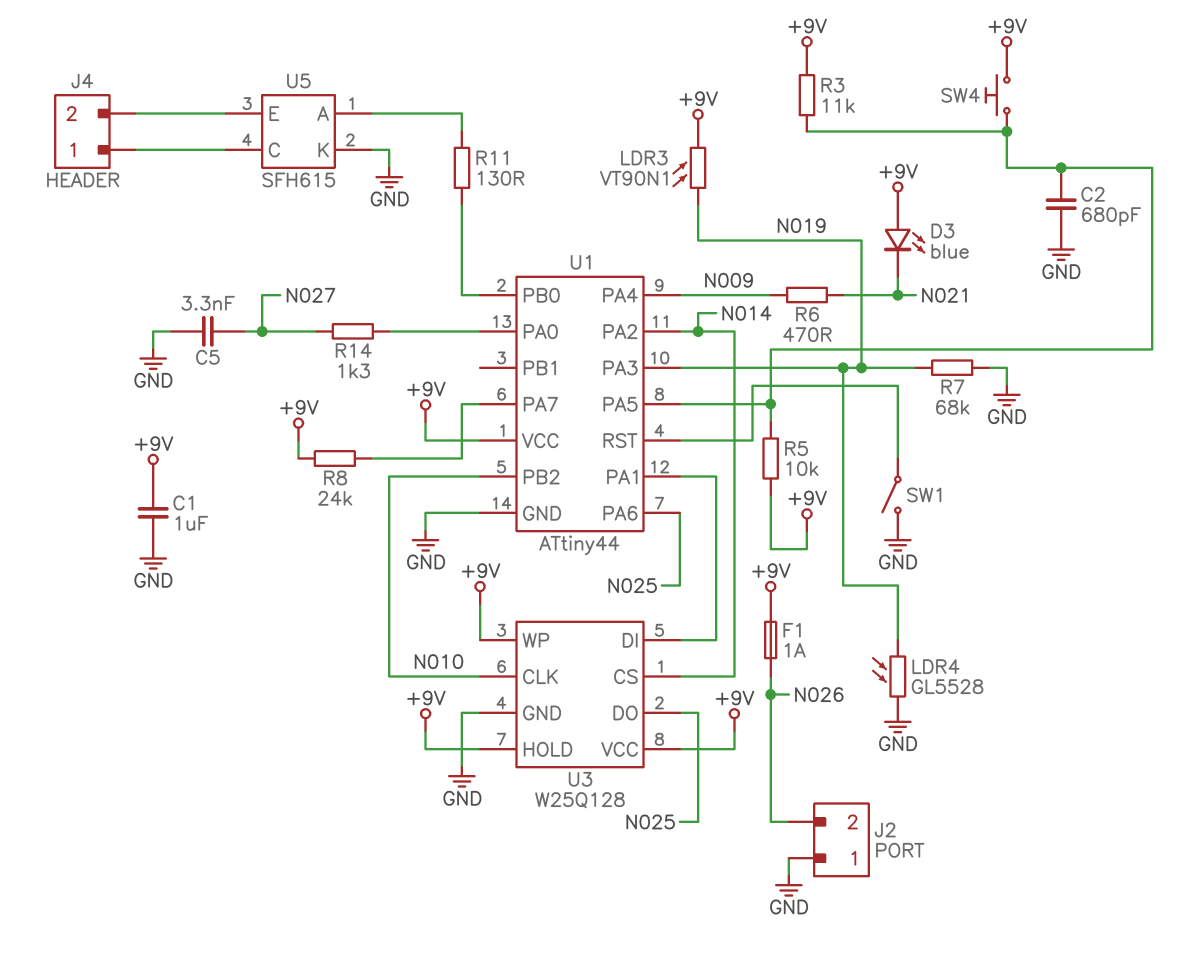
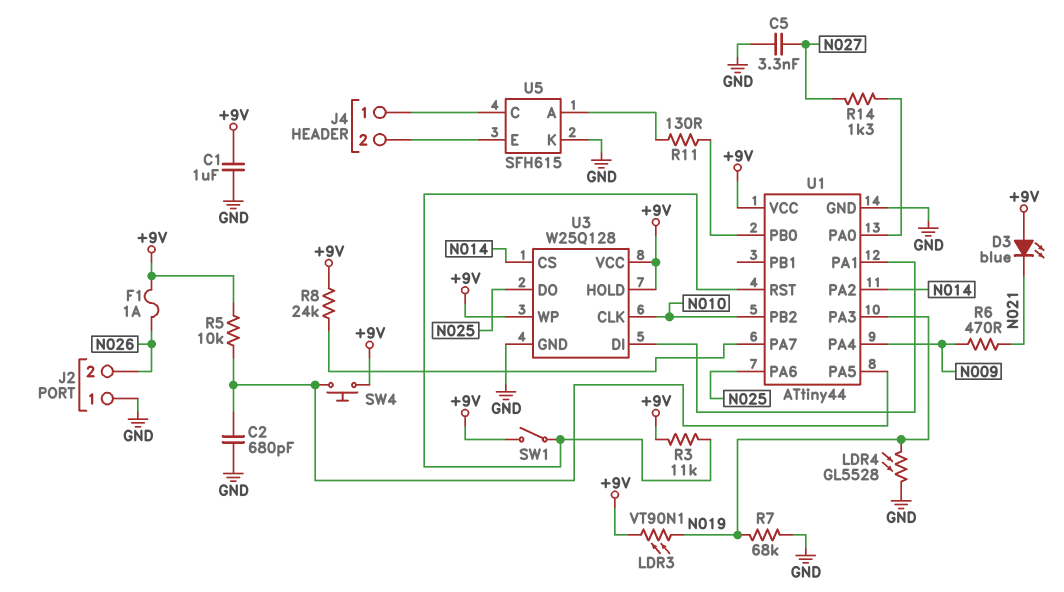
R3: 11k (+9V, U1/PA5) -> 11k (+9V, U1/RST)
SW1: switch (GND, U1/RST) -> switch (+9V, U1/RST)

